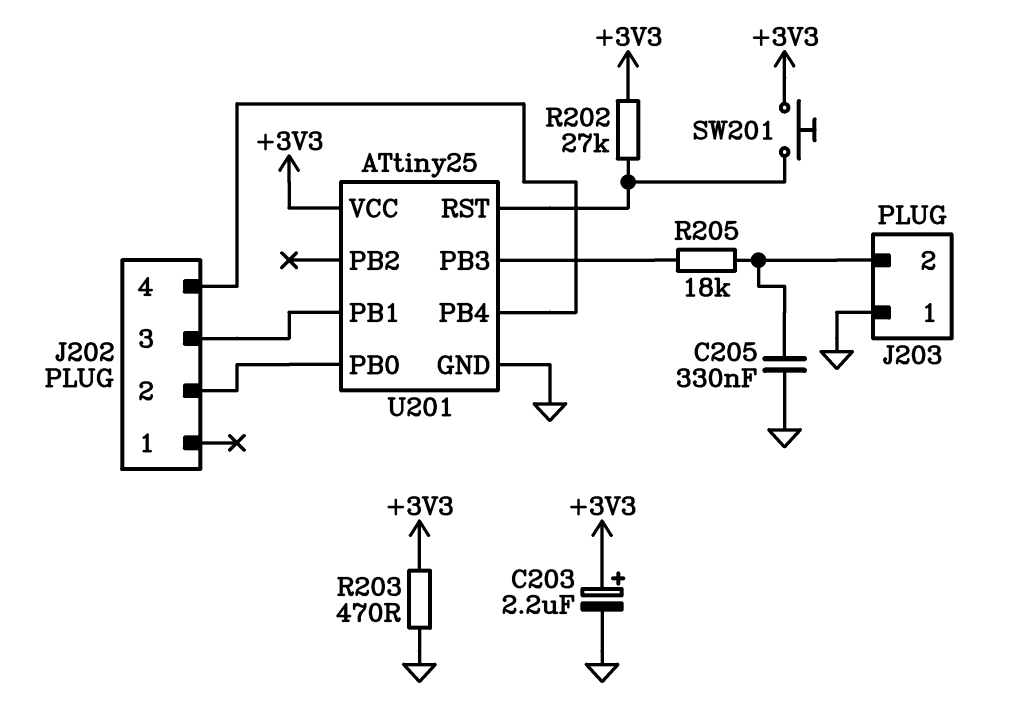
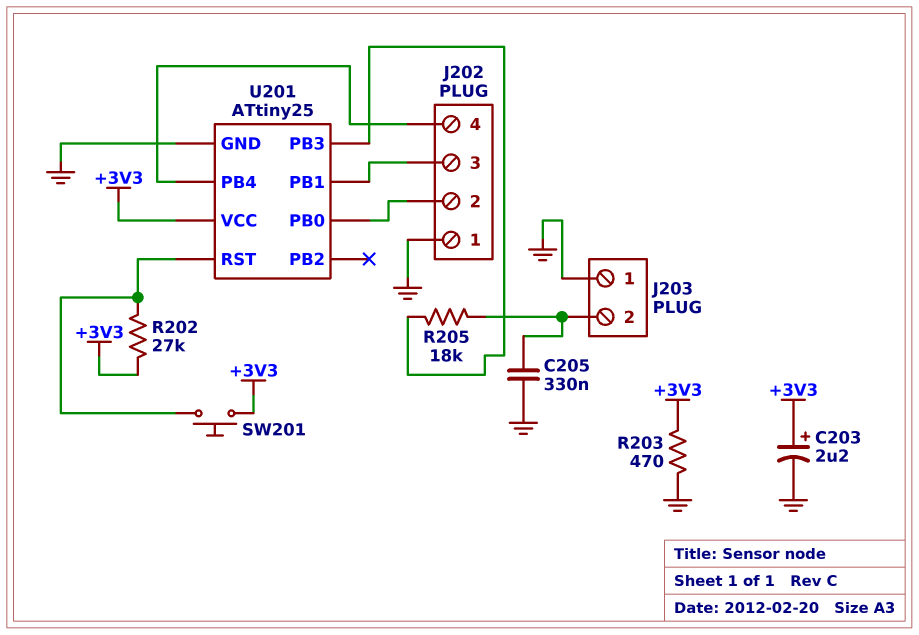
J202 pin 1: none -> GND

